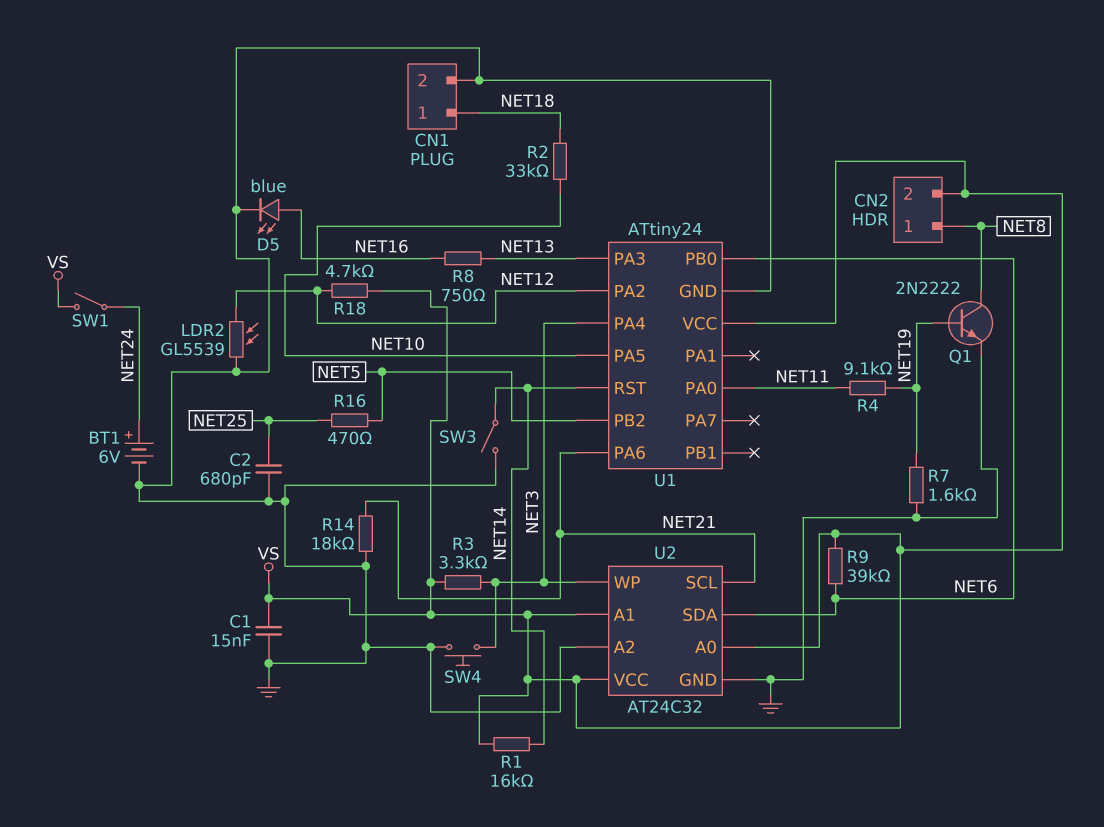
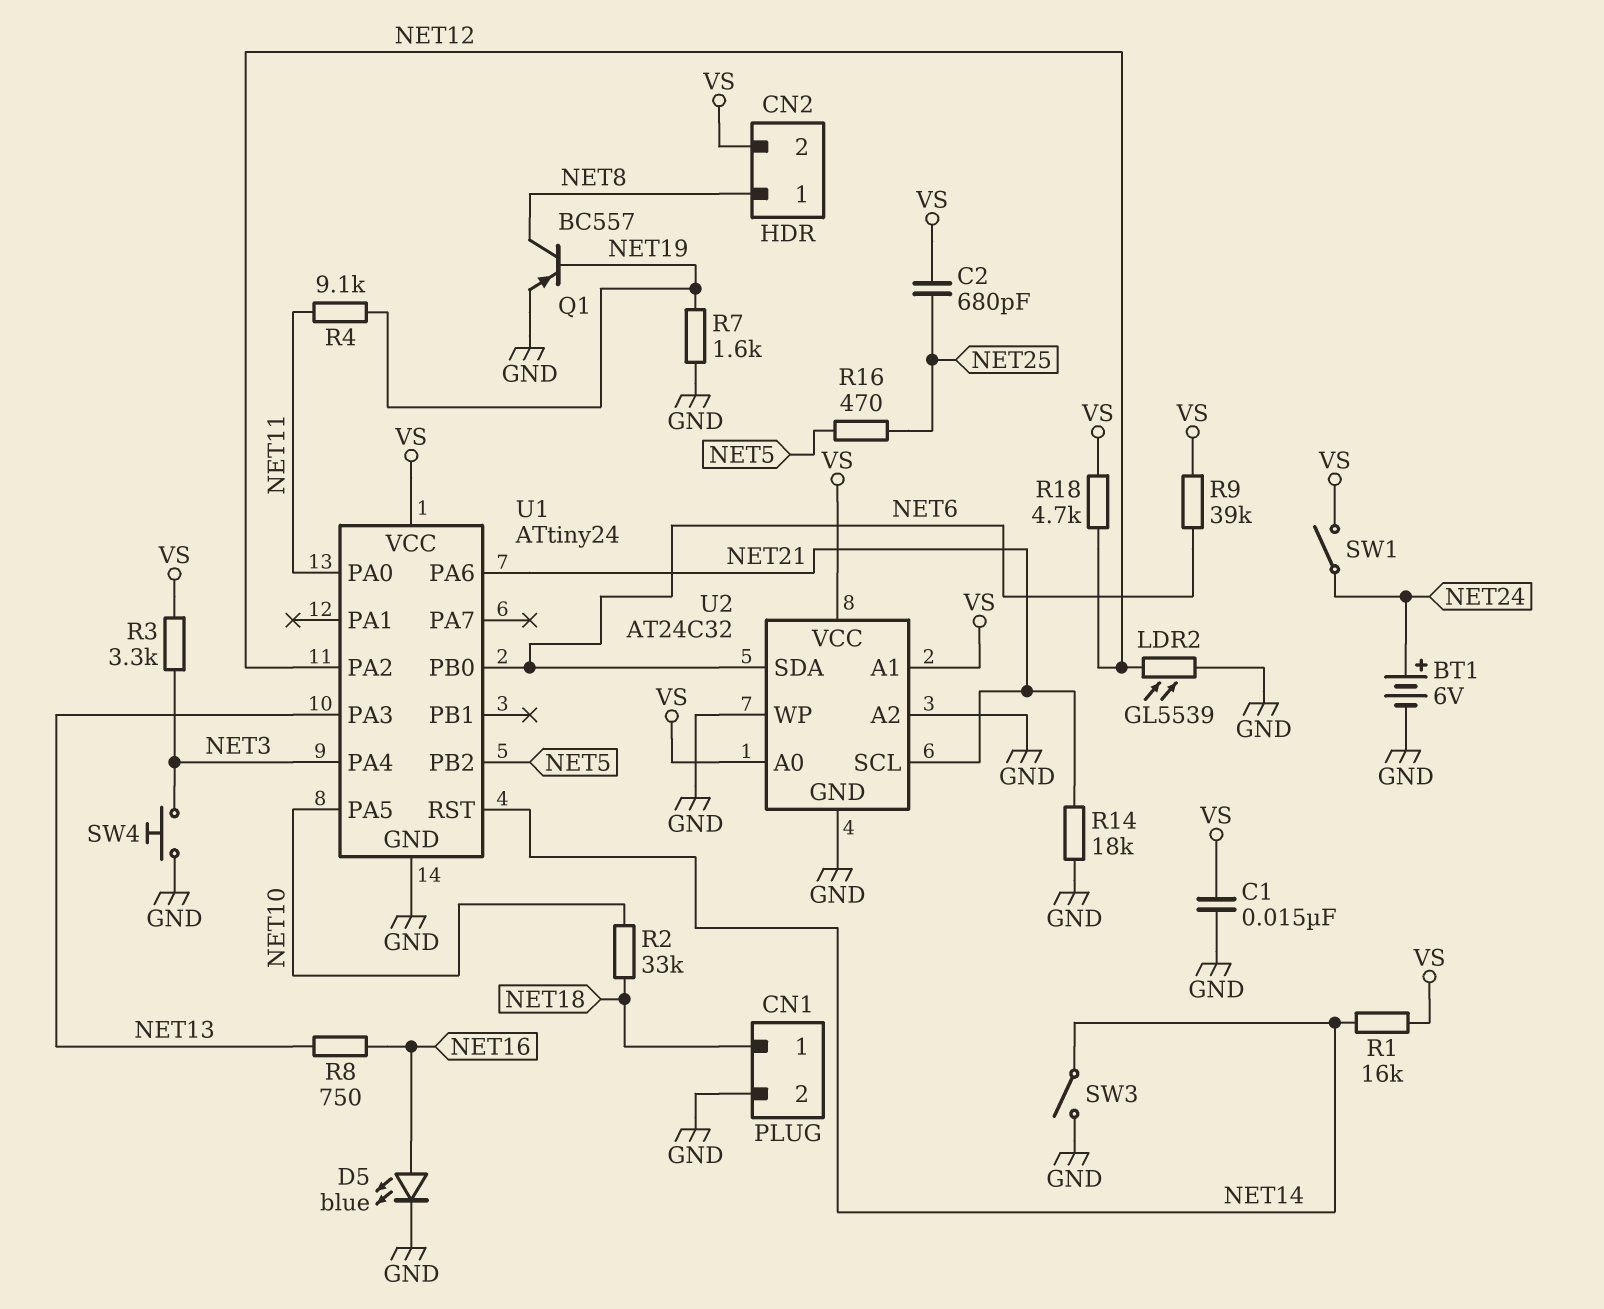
C2: 680pF (GND, NET25) -> 680pF (NET25, VS)
Q1: NPN 2N2222 (B NET19, C NET8, E GND) -> PNP BC557 (B NET19, C NET8, E GND)
U2 pin WP: NET3 -> GND

